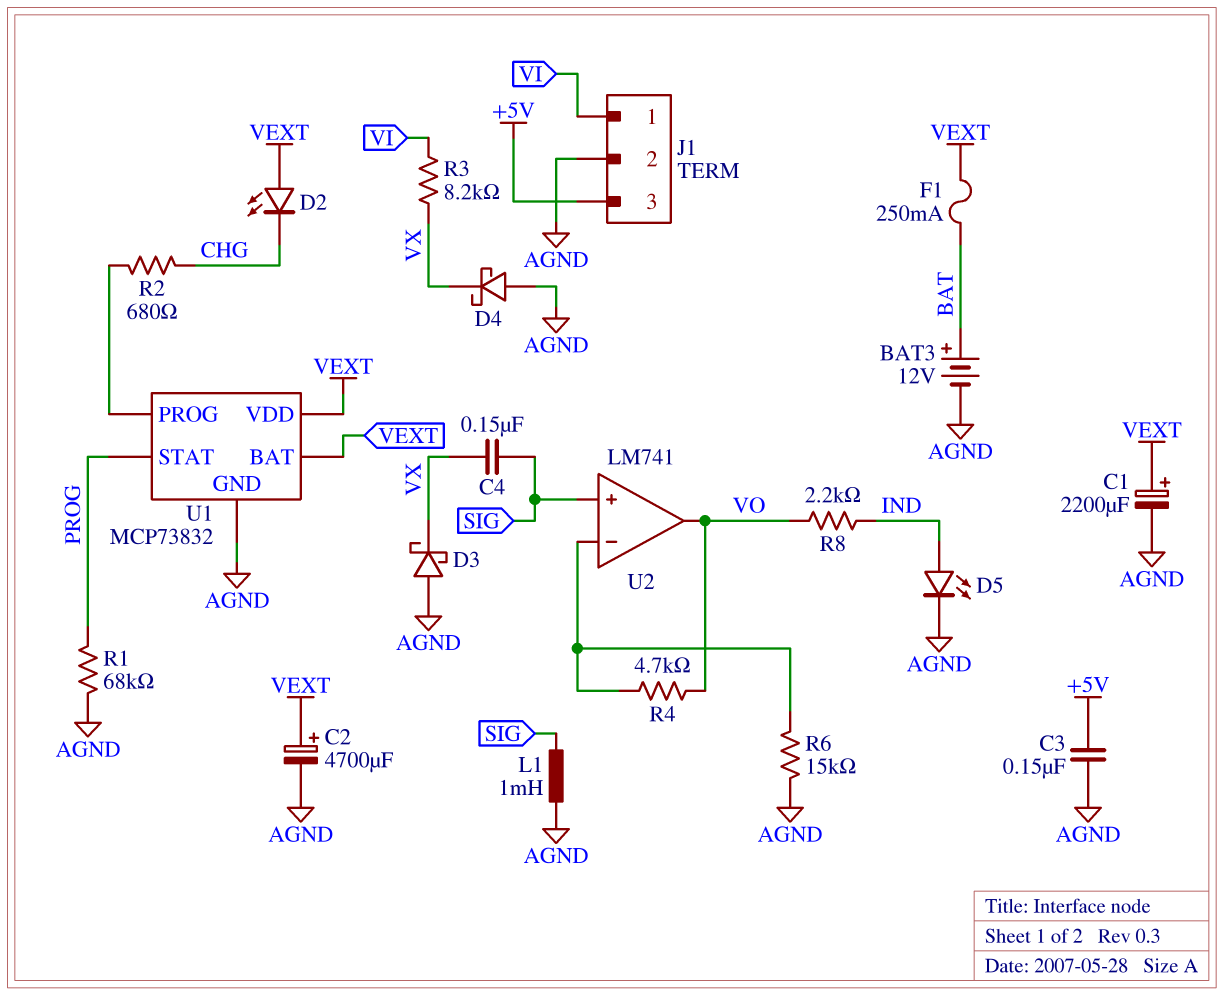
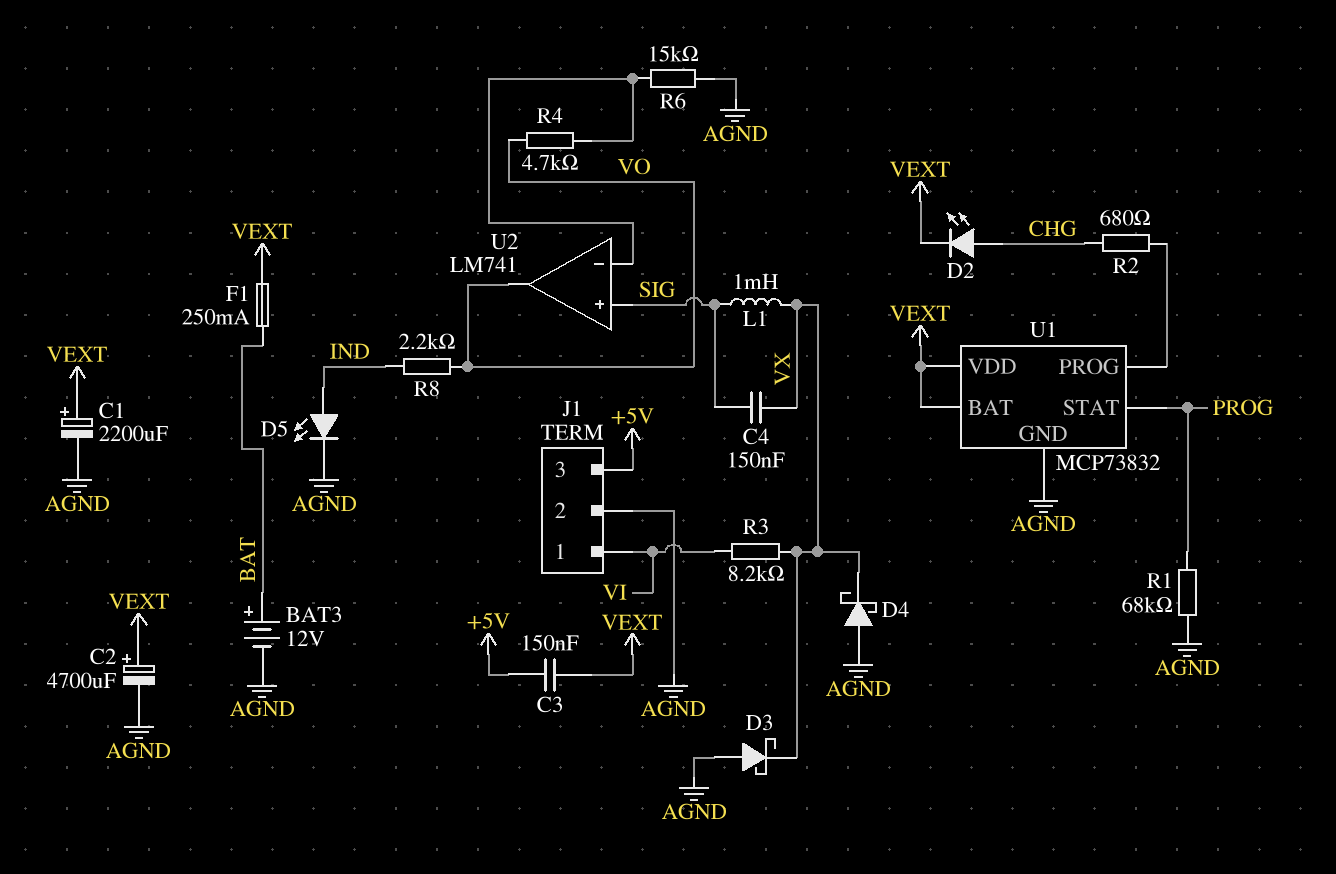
C3: 150nF (+5V, AGND) -> 150nF (+5V, VEXT)
D2: LED (A VEXT, K CHG) -> LED (A CHG, K VEXT)
L1: 1mH (AGND, SIG) -> 1mH (SIG, VX)

